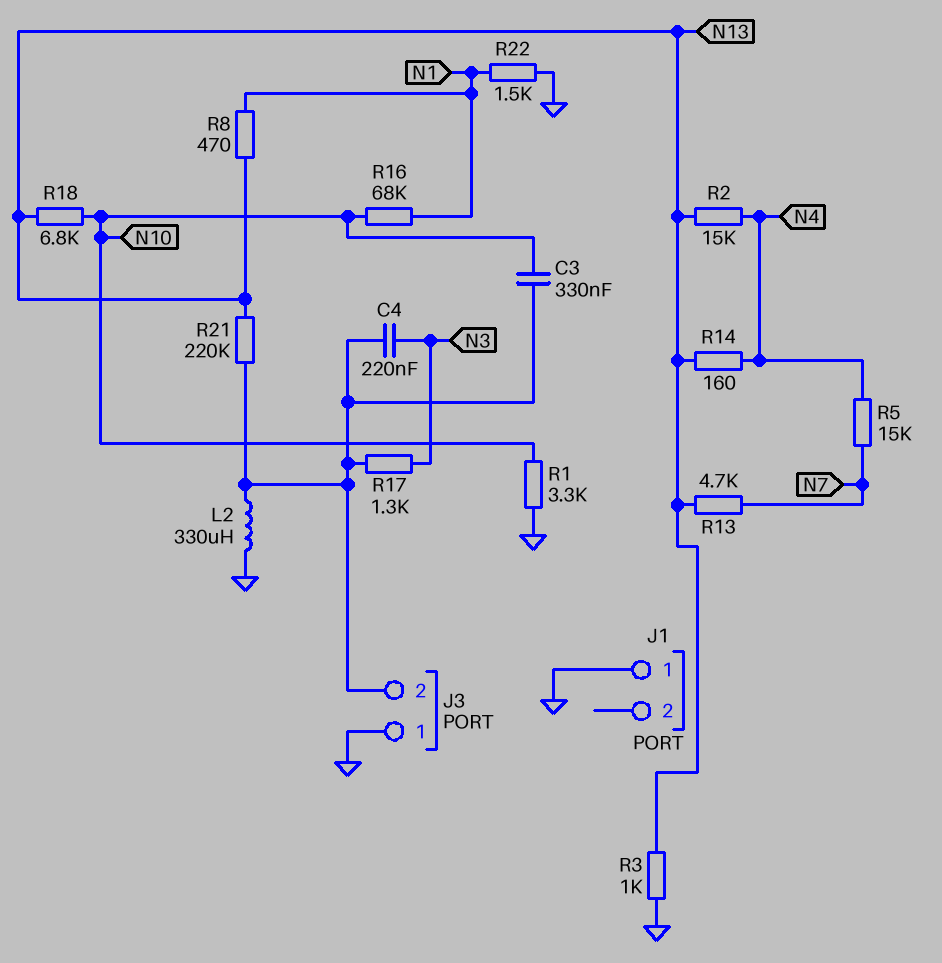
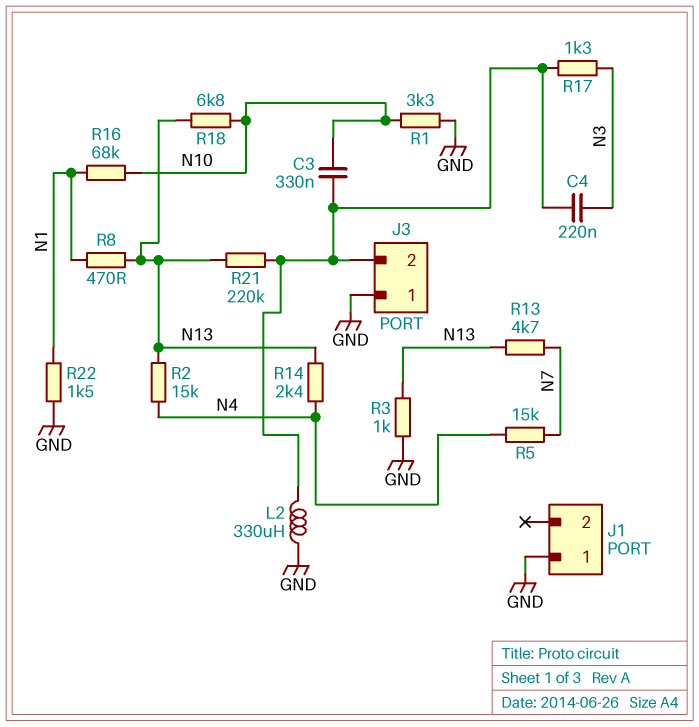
R14: 160 (N4, N13) -> 2.4k (N4, N13)

